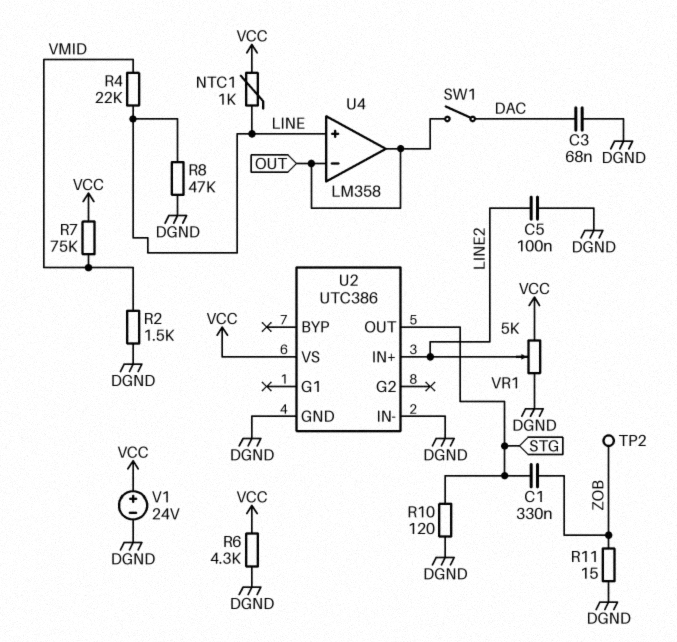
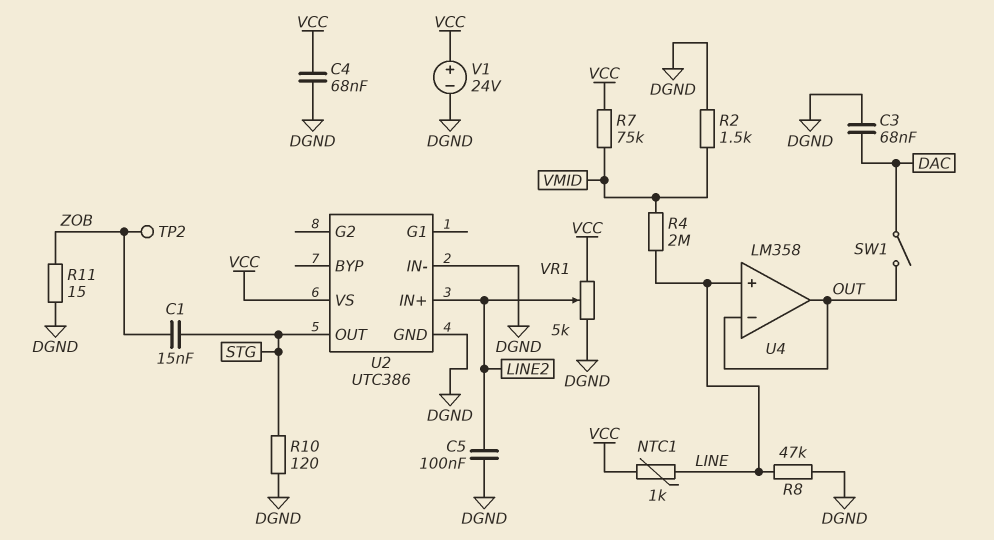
C1: 330nF (STG, ZOB) -> 15nF (STG, ZOB)
C4: none -> 68nF (DGND, VCC)
R4: 22k (LINE, VMID) -> 2M (LINE, VMID)
R6: 4.3k (DGND, VCC) -> none

